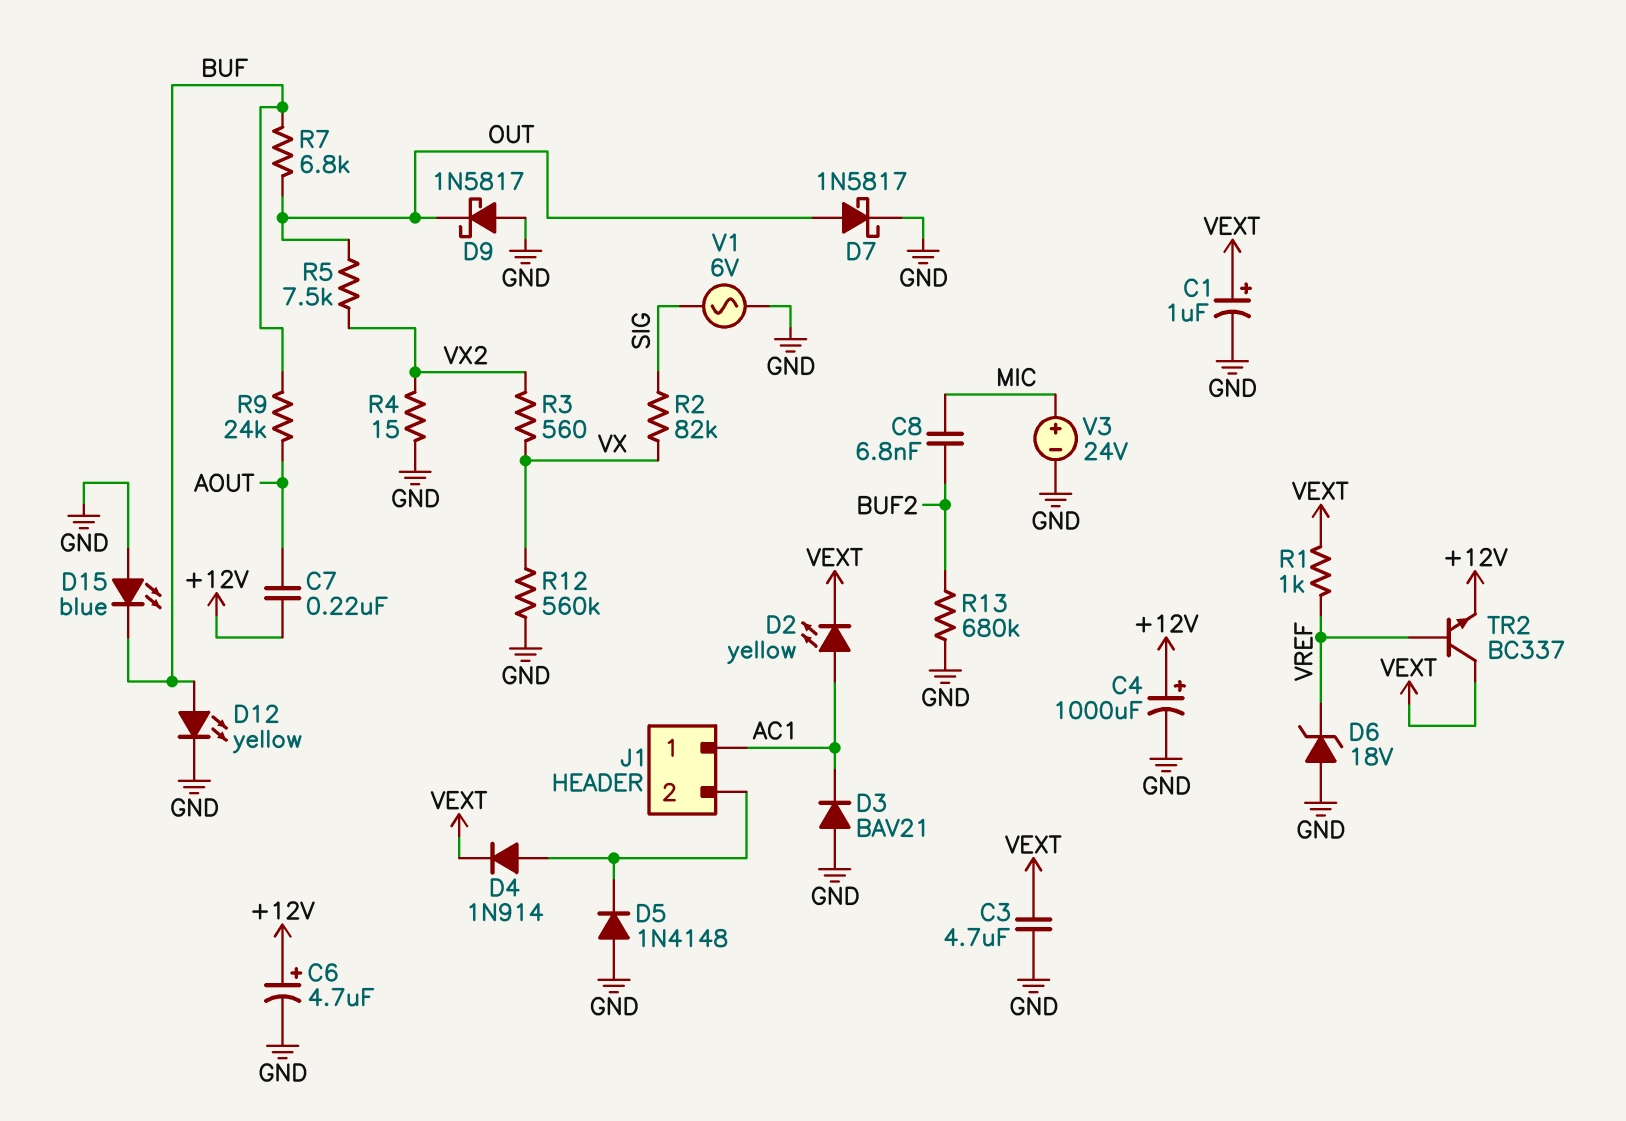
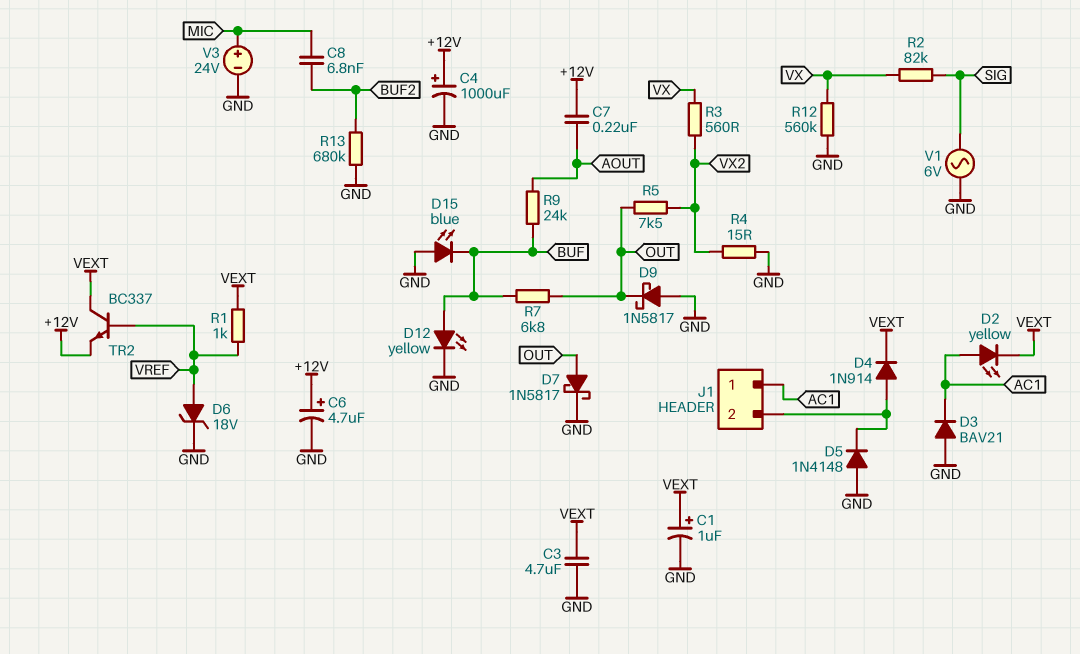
D6: zener 18V (A GND, K VREF) -> zener 18V (A VREF, K GND)

